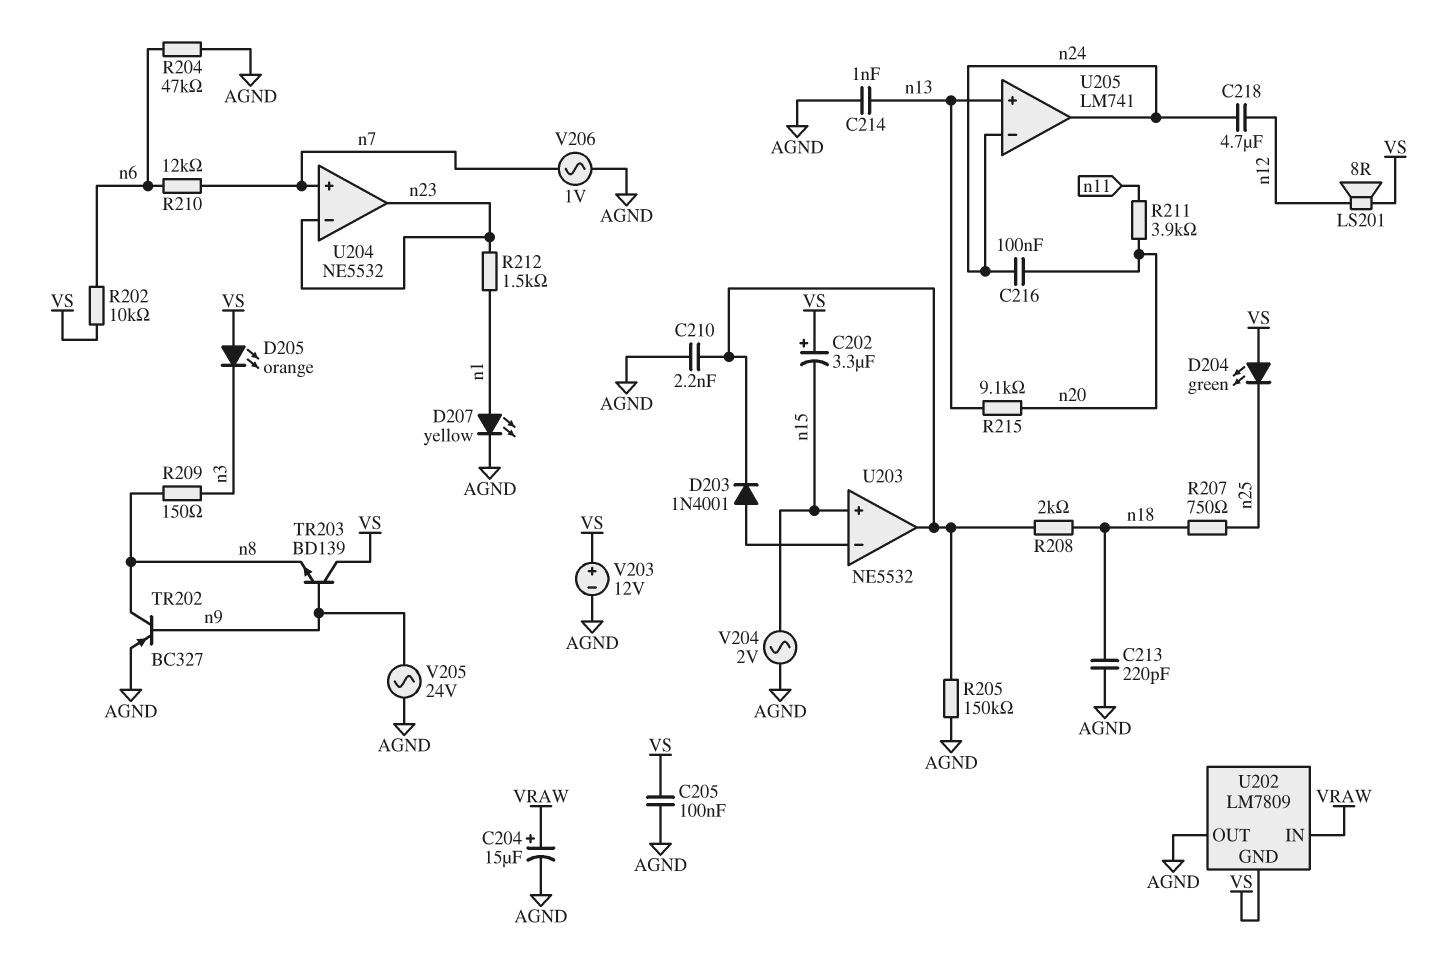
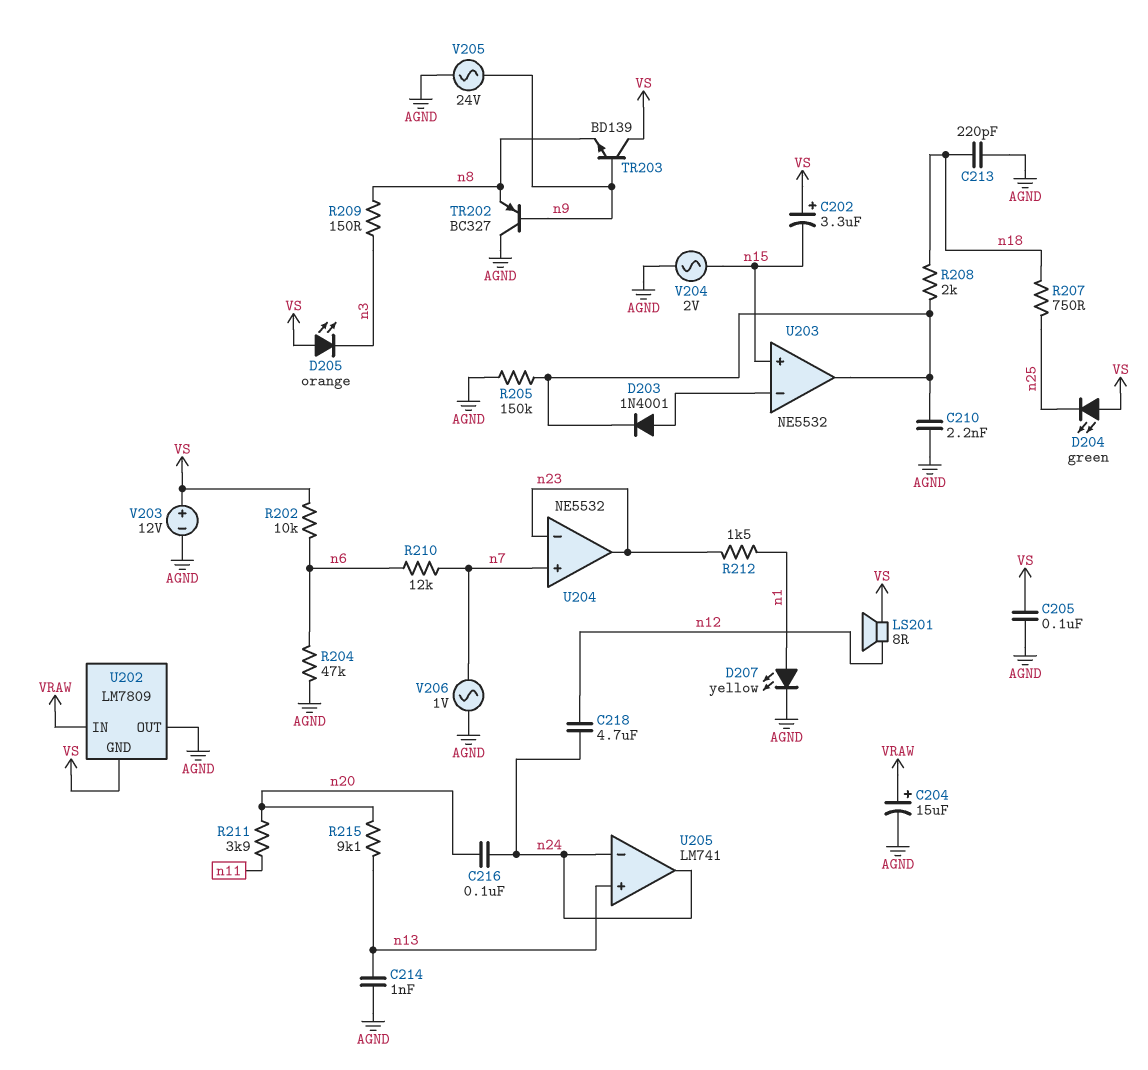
TR202: PNP BC327 (B n9, C n8, E AGND) -> PNP BC327 (B n9, C AGND, E n8)

